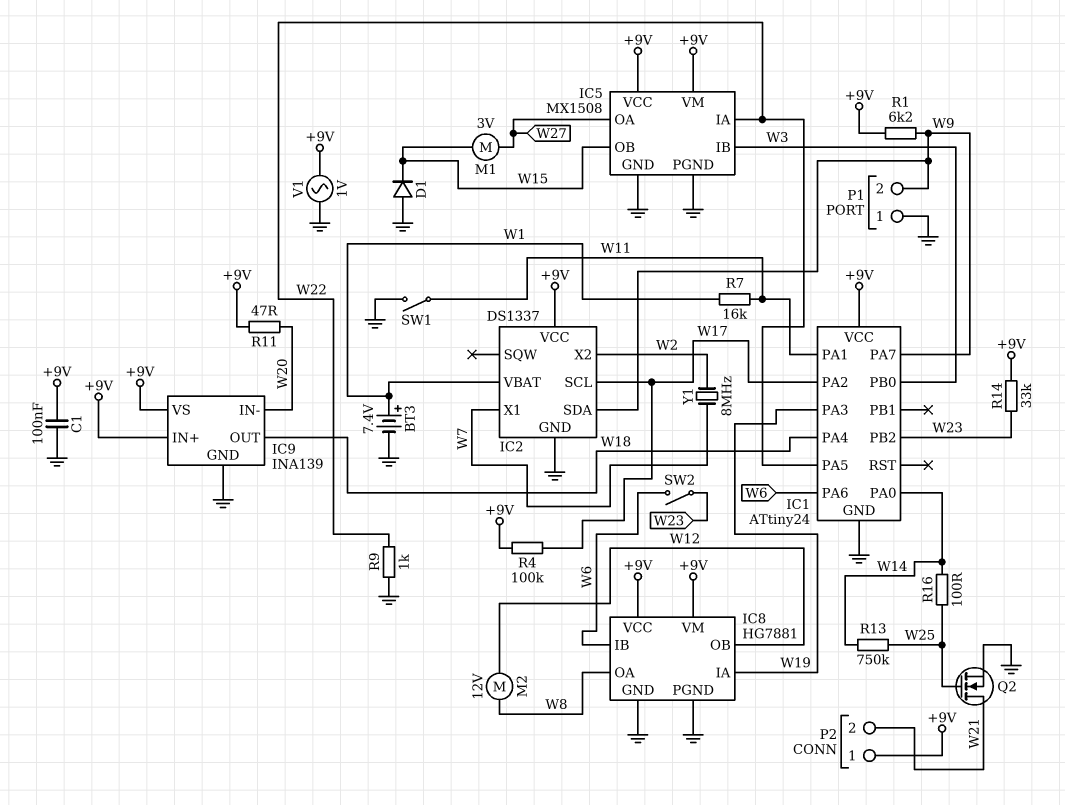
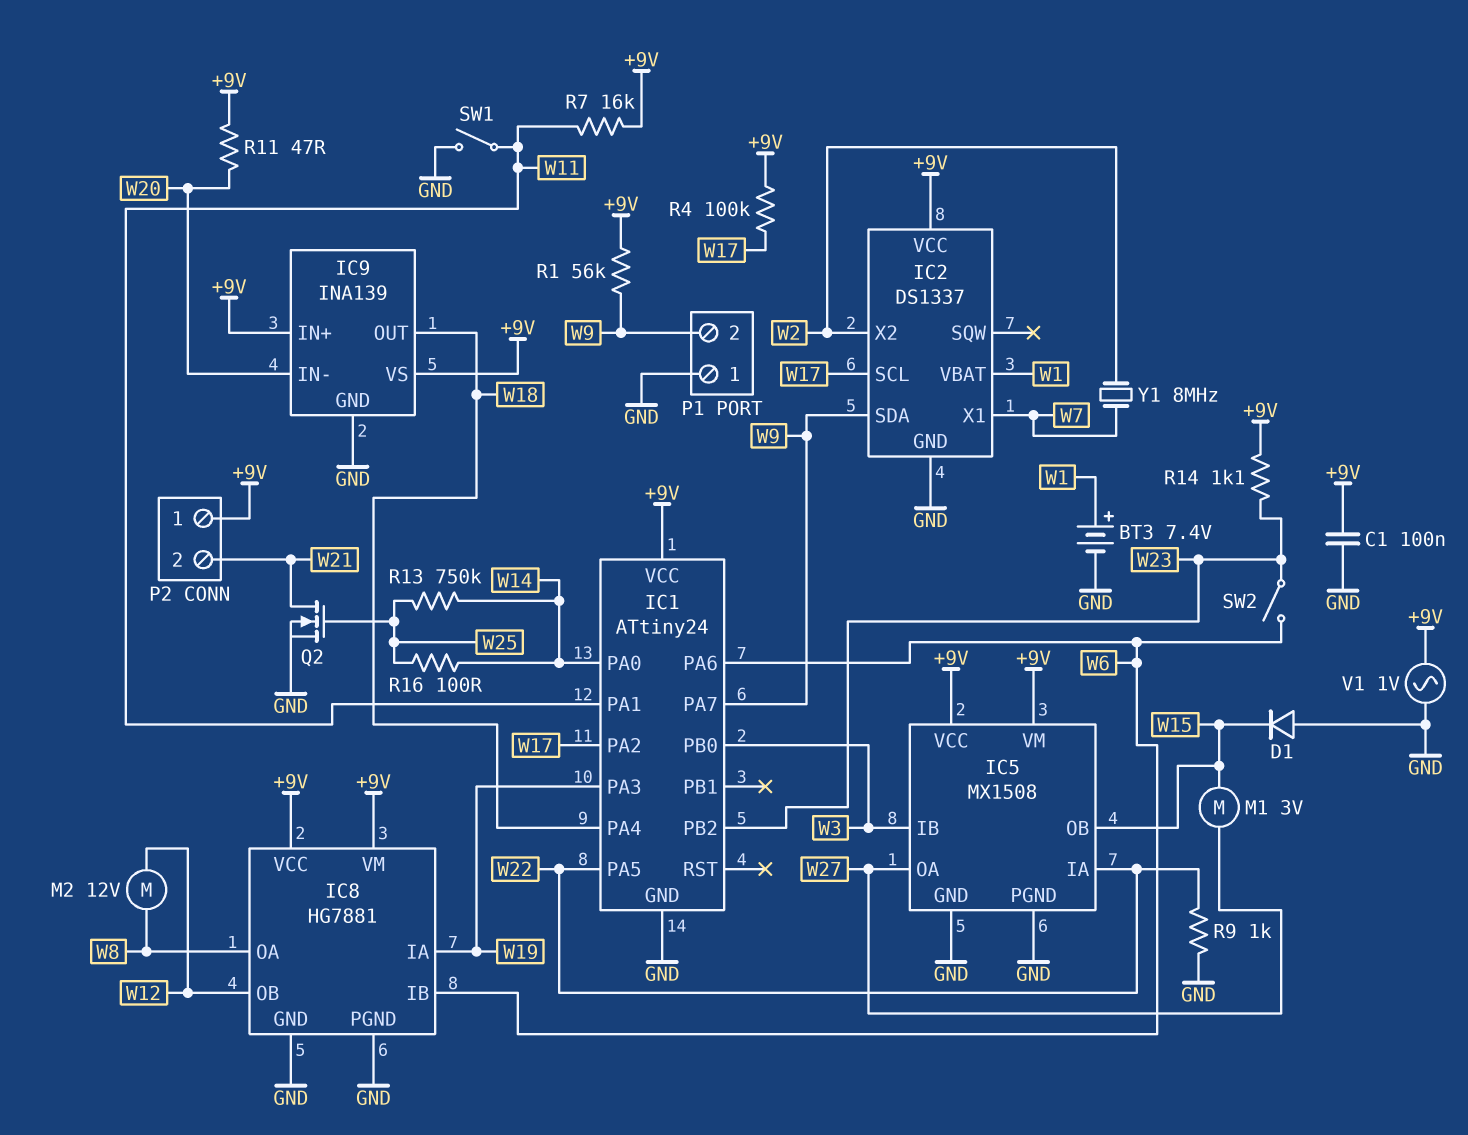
R1: 6.2k (+9V, W9) -> 56k (+9V, W9)
R7: 16k (W1, W11) -> 16k (+9V, W11)
R14: 33k (+9V, W23) -> 1.1k (+9V, W23)

